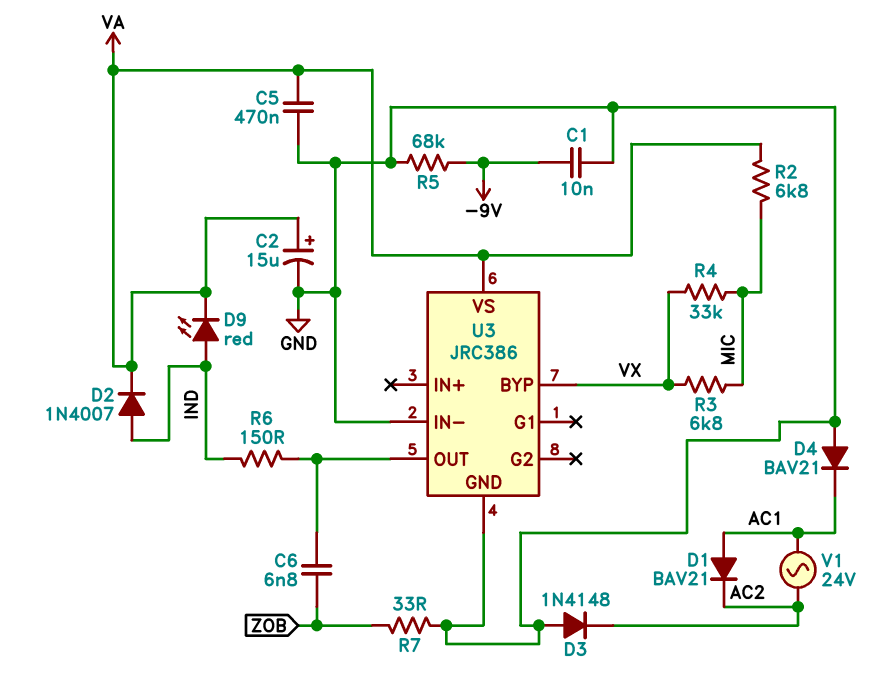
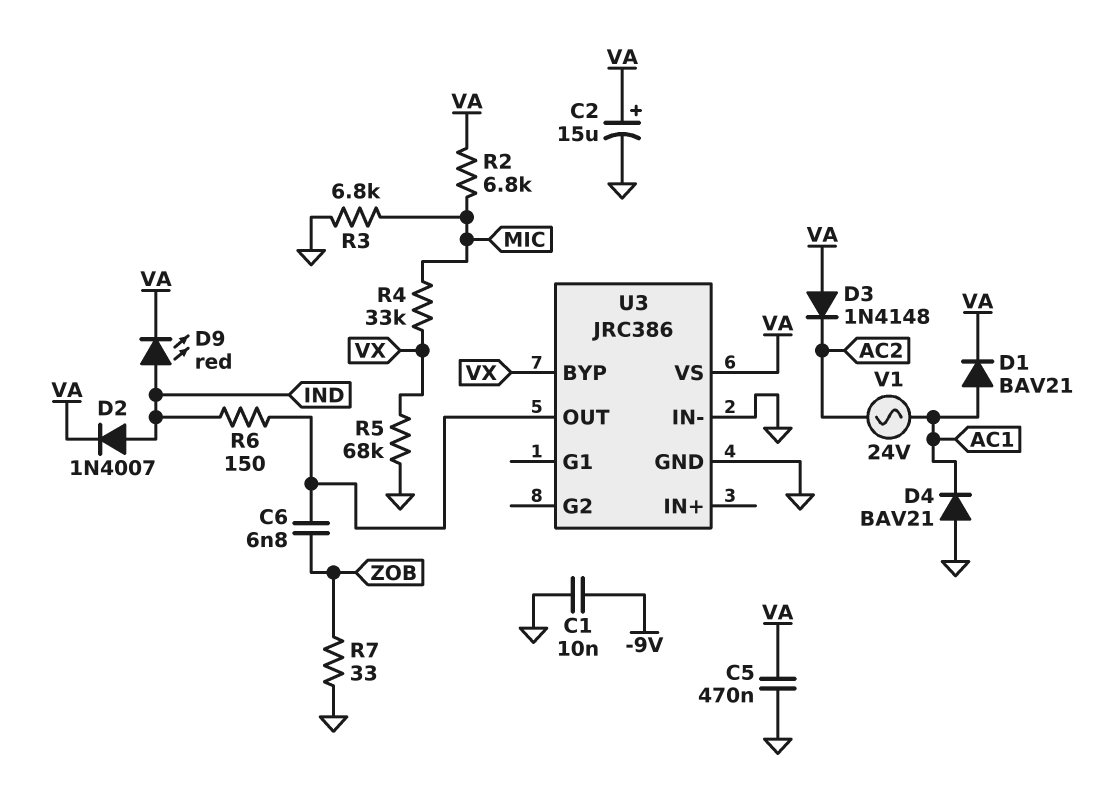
D1: diode BAV21 (A AC1, K AC2) -> diode BAV21 (A AC1, K VA)
D3: diode 1N4148 (A GND, K AC2) -> diode 1N4148 (A VA, K AC2)
R3: 6.8k (MIC, VX) -> 6.8k (GND, MIC)
R5: 68k (-9V, GND) -> 68k (GND, VX)

